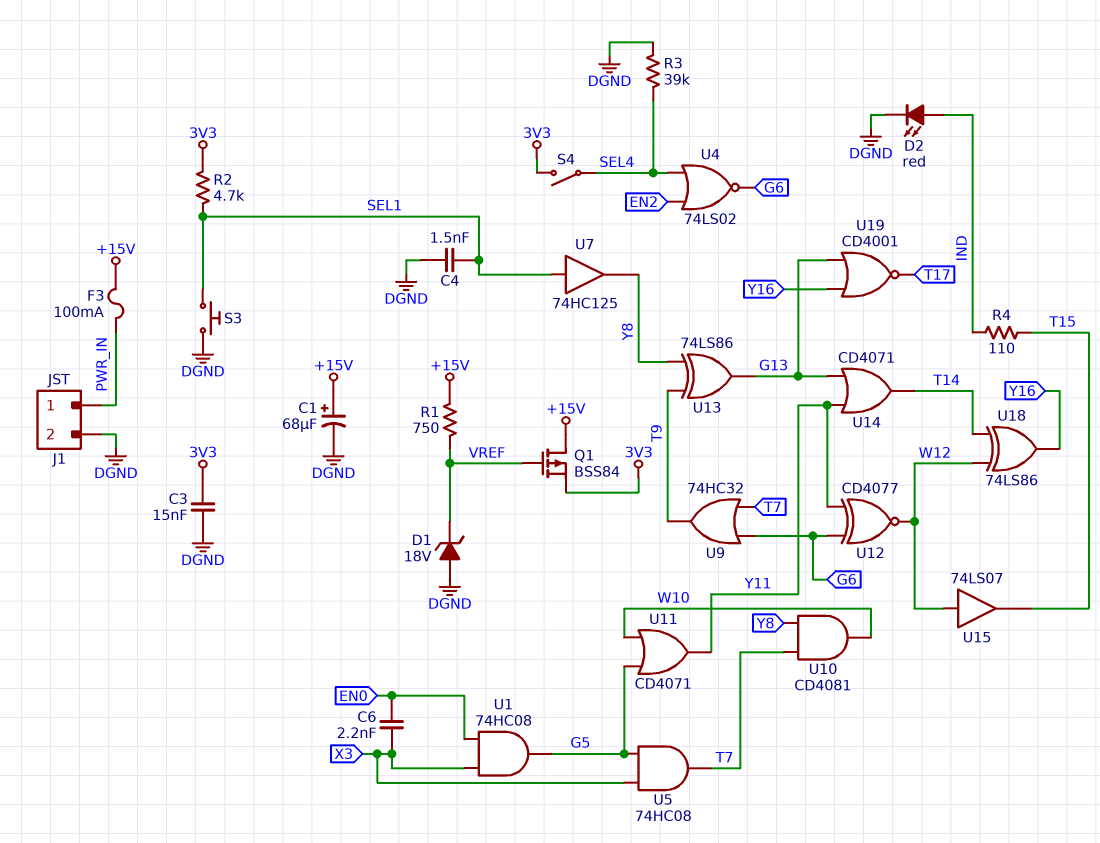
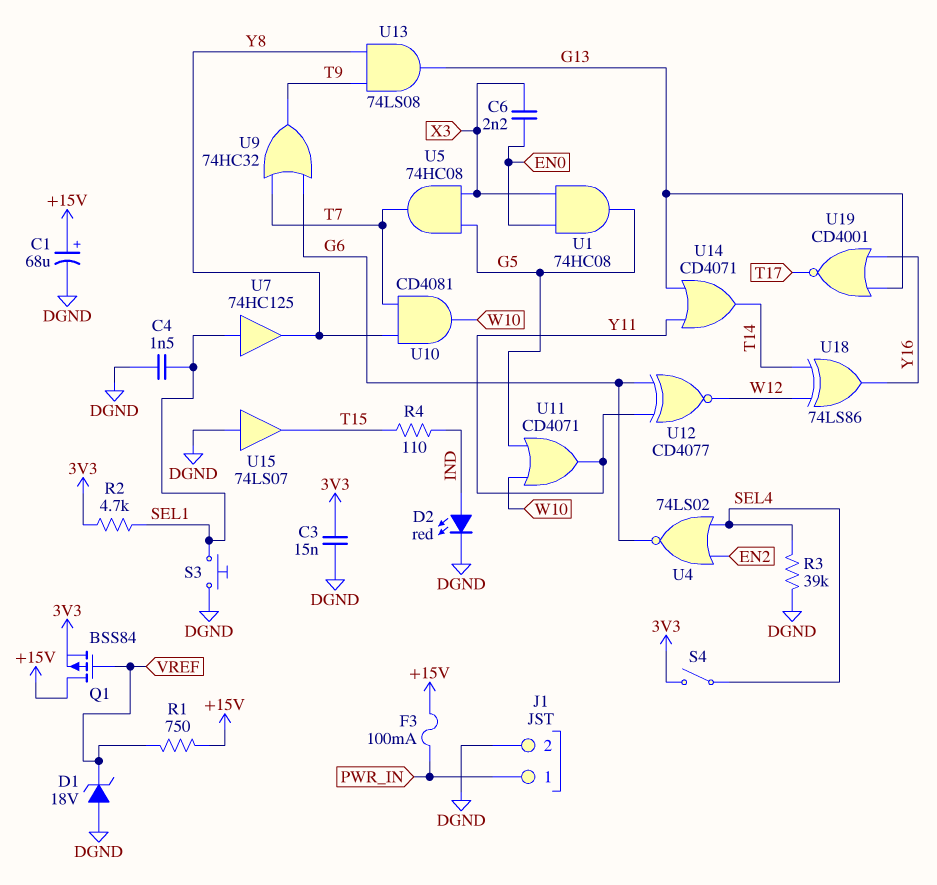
U13: XOR 74LS86 (in T9, in Y8, out G13) -> AND 74LS08 (in T9, in Y8, out G13)
U15: buffer 74LS07 (in W12, out T15) -> buffer 74LS07 (in DGND, out T15)

